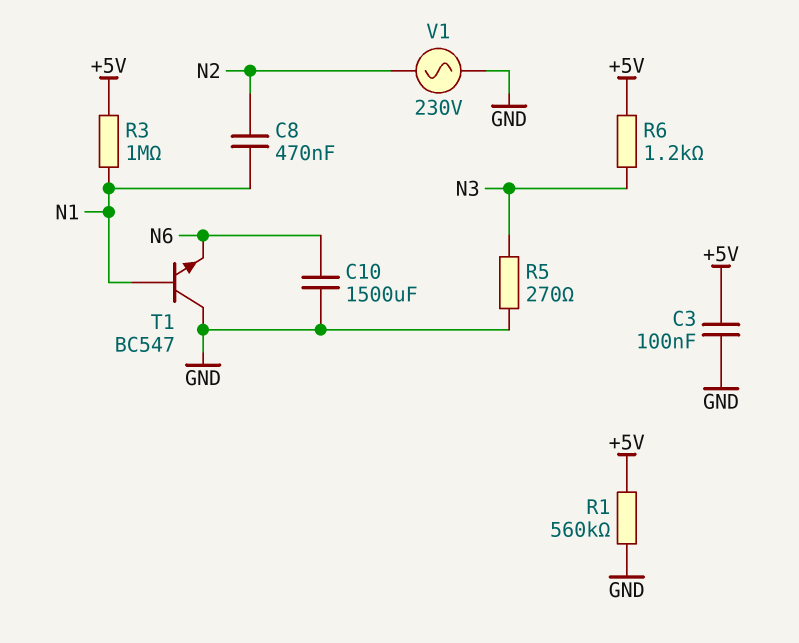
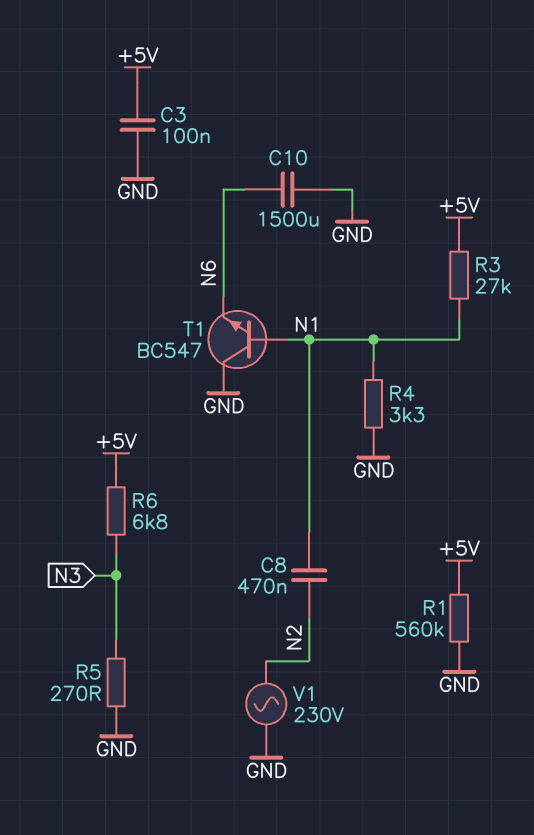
R3: 1M (+5V, N1) -> 27k (+5V, N1)
R4: none -> 3.3k (GND, N1)
R6: 1.2k (+5V, N3) -> 6.8k (+5V, N3)

